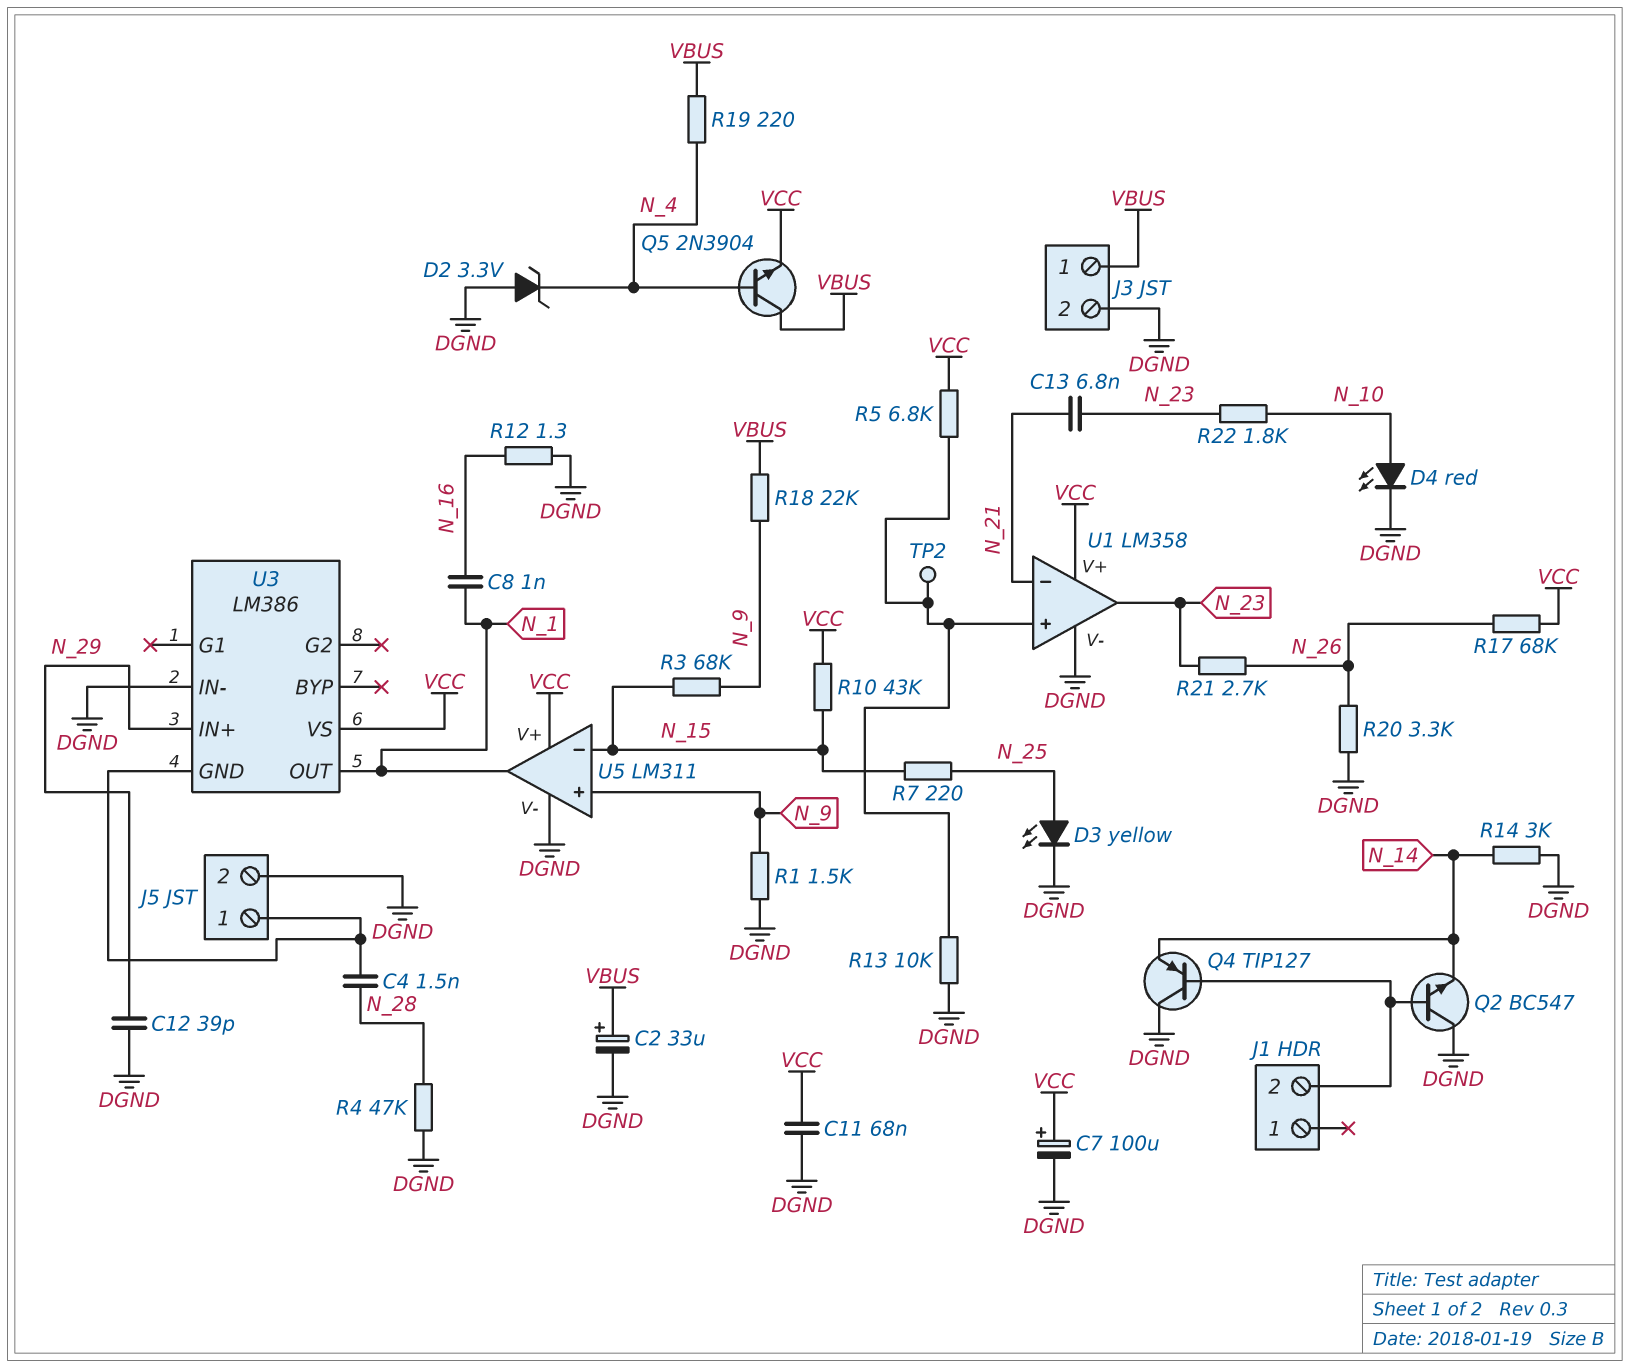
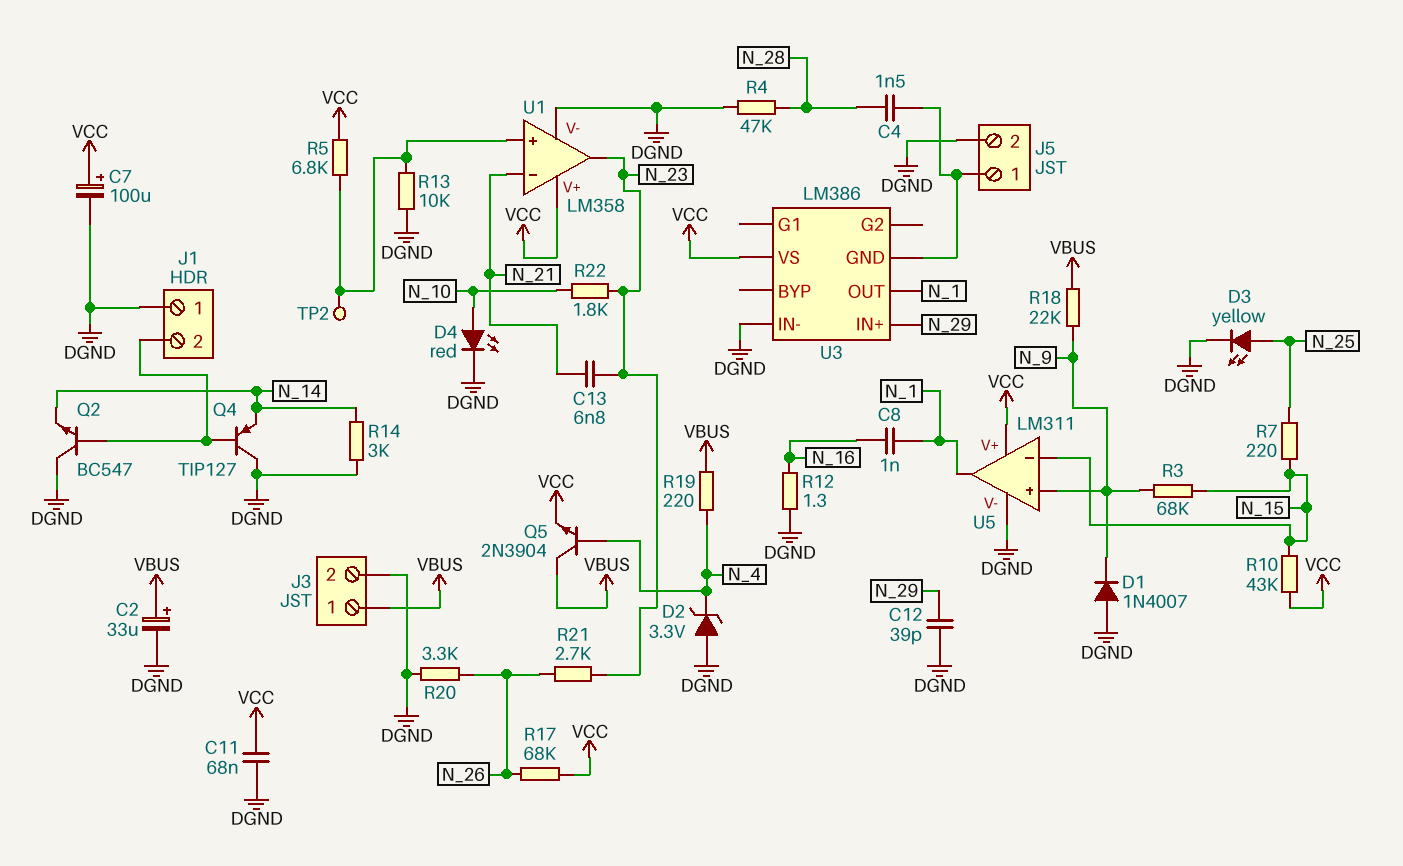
D1: none -> diode 1N4007 (A DGND, K N_9)
J1 pin 1: none -> DGND
R1: 1.5k (DGND, N_9) -> none

